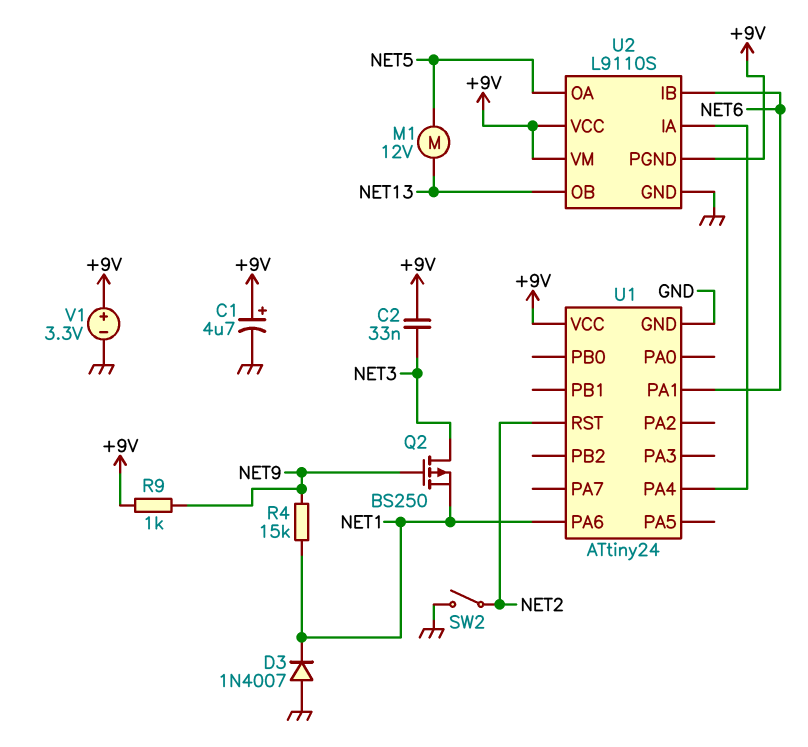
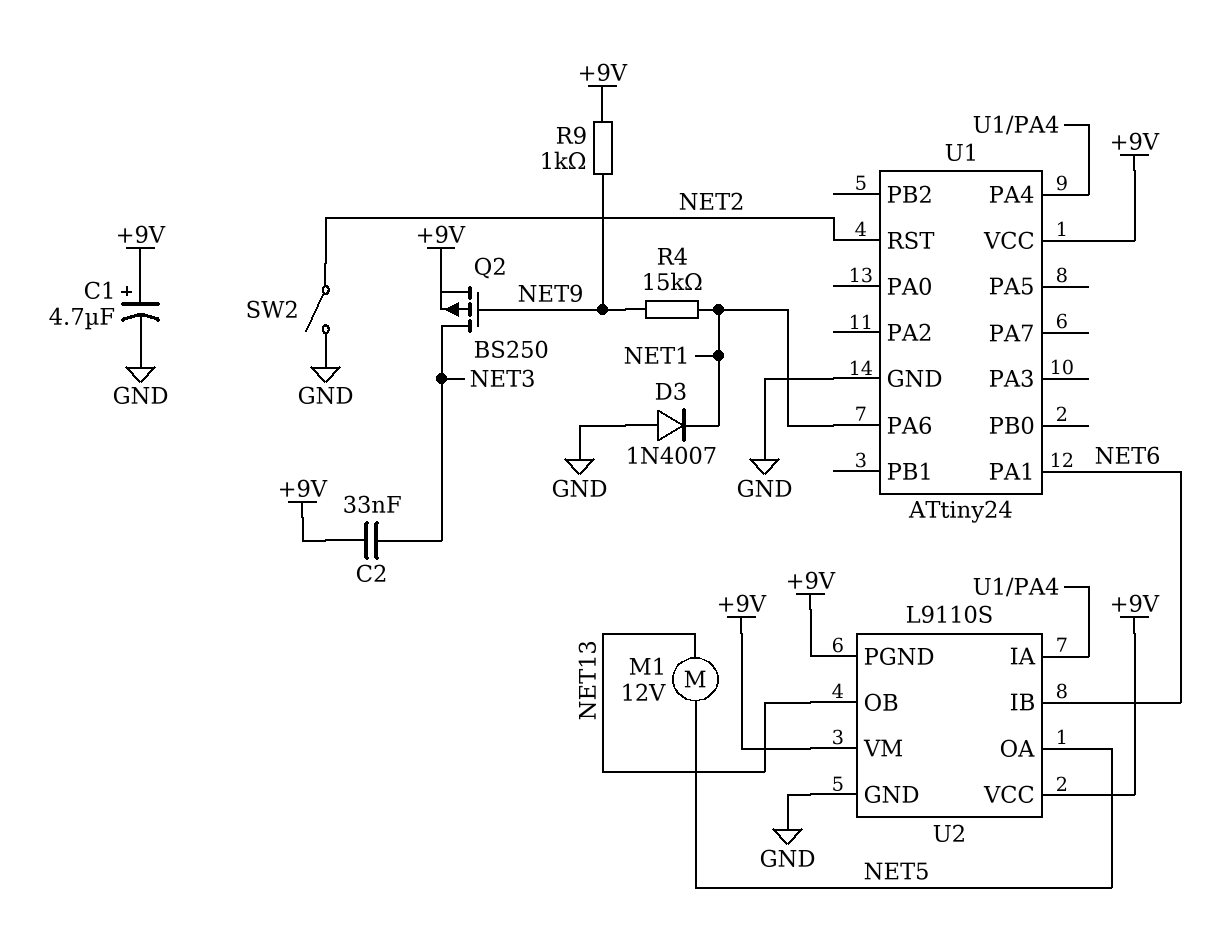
Q2: PMOS BS250 (G NET9, D NET3, S NET1) -> PMOS BS250 (G NET9, D NET3, S +9V)
V1: 3.3V (plus +9V, minus GND) -> none

